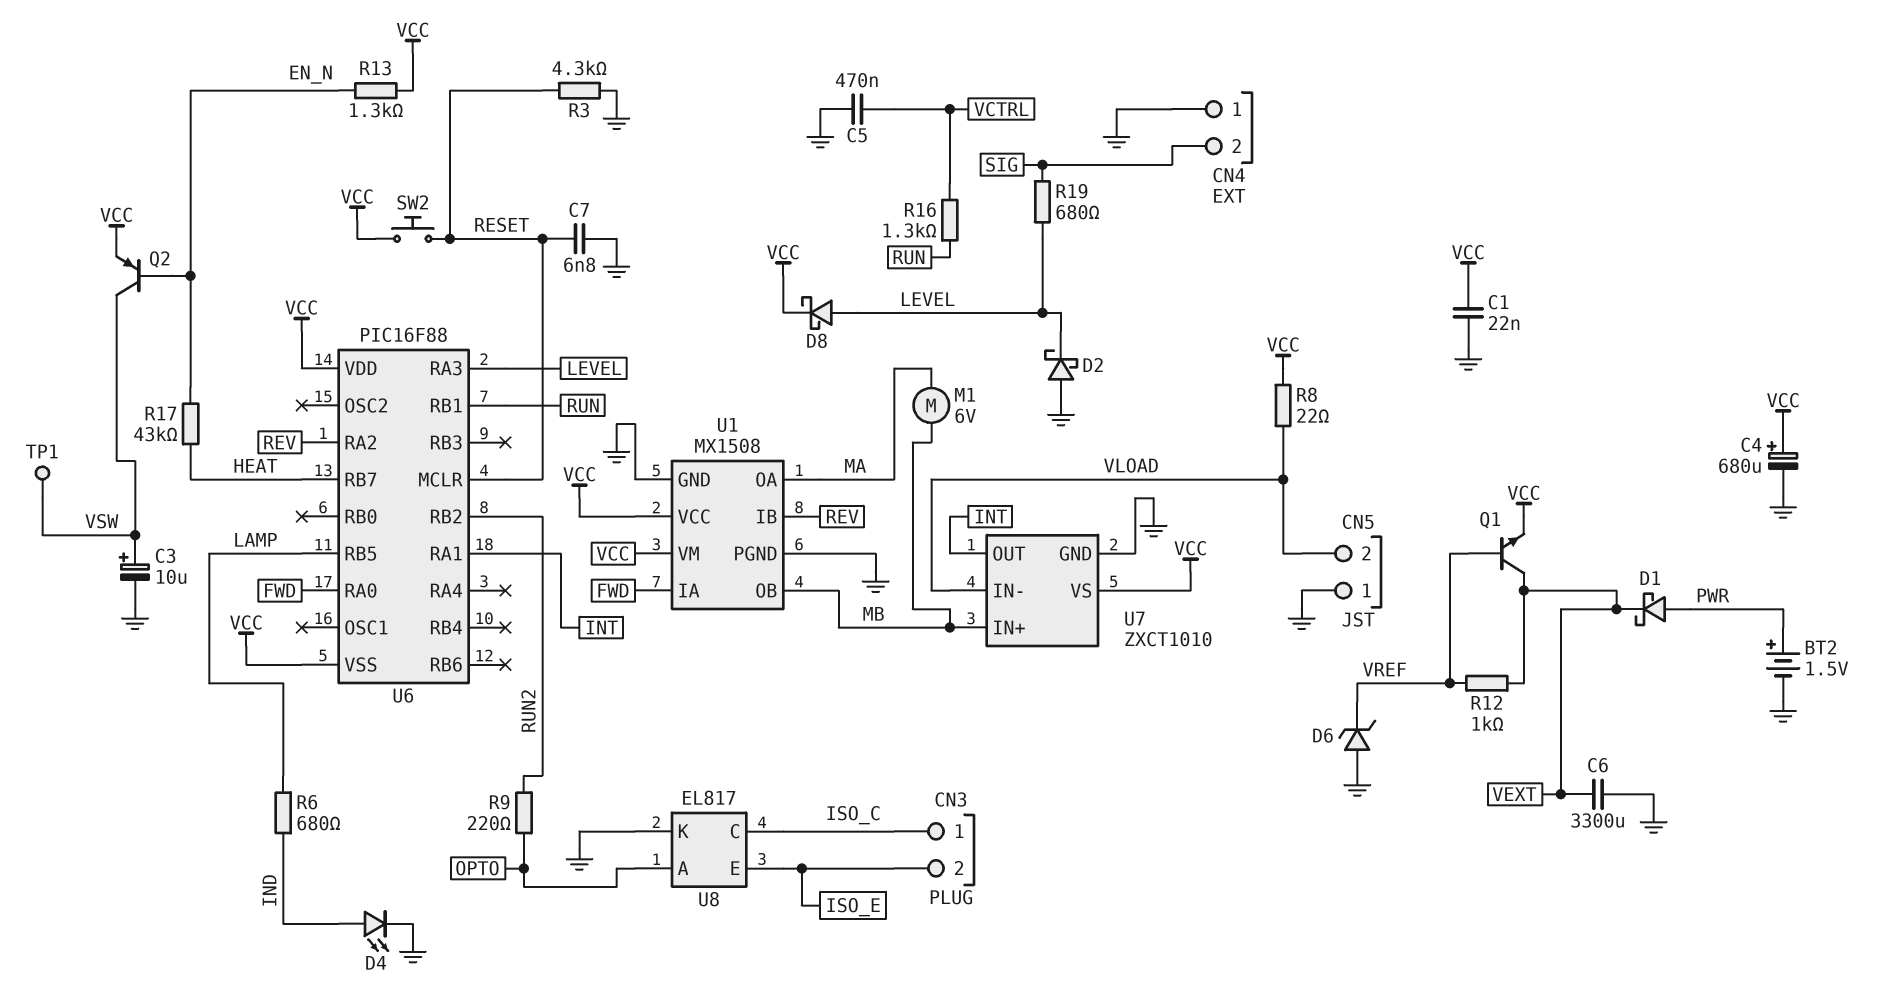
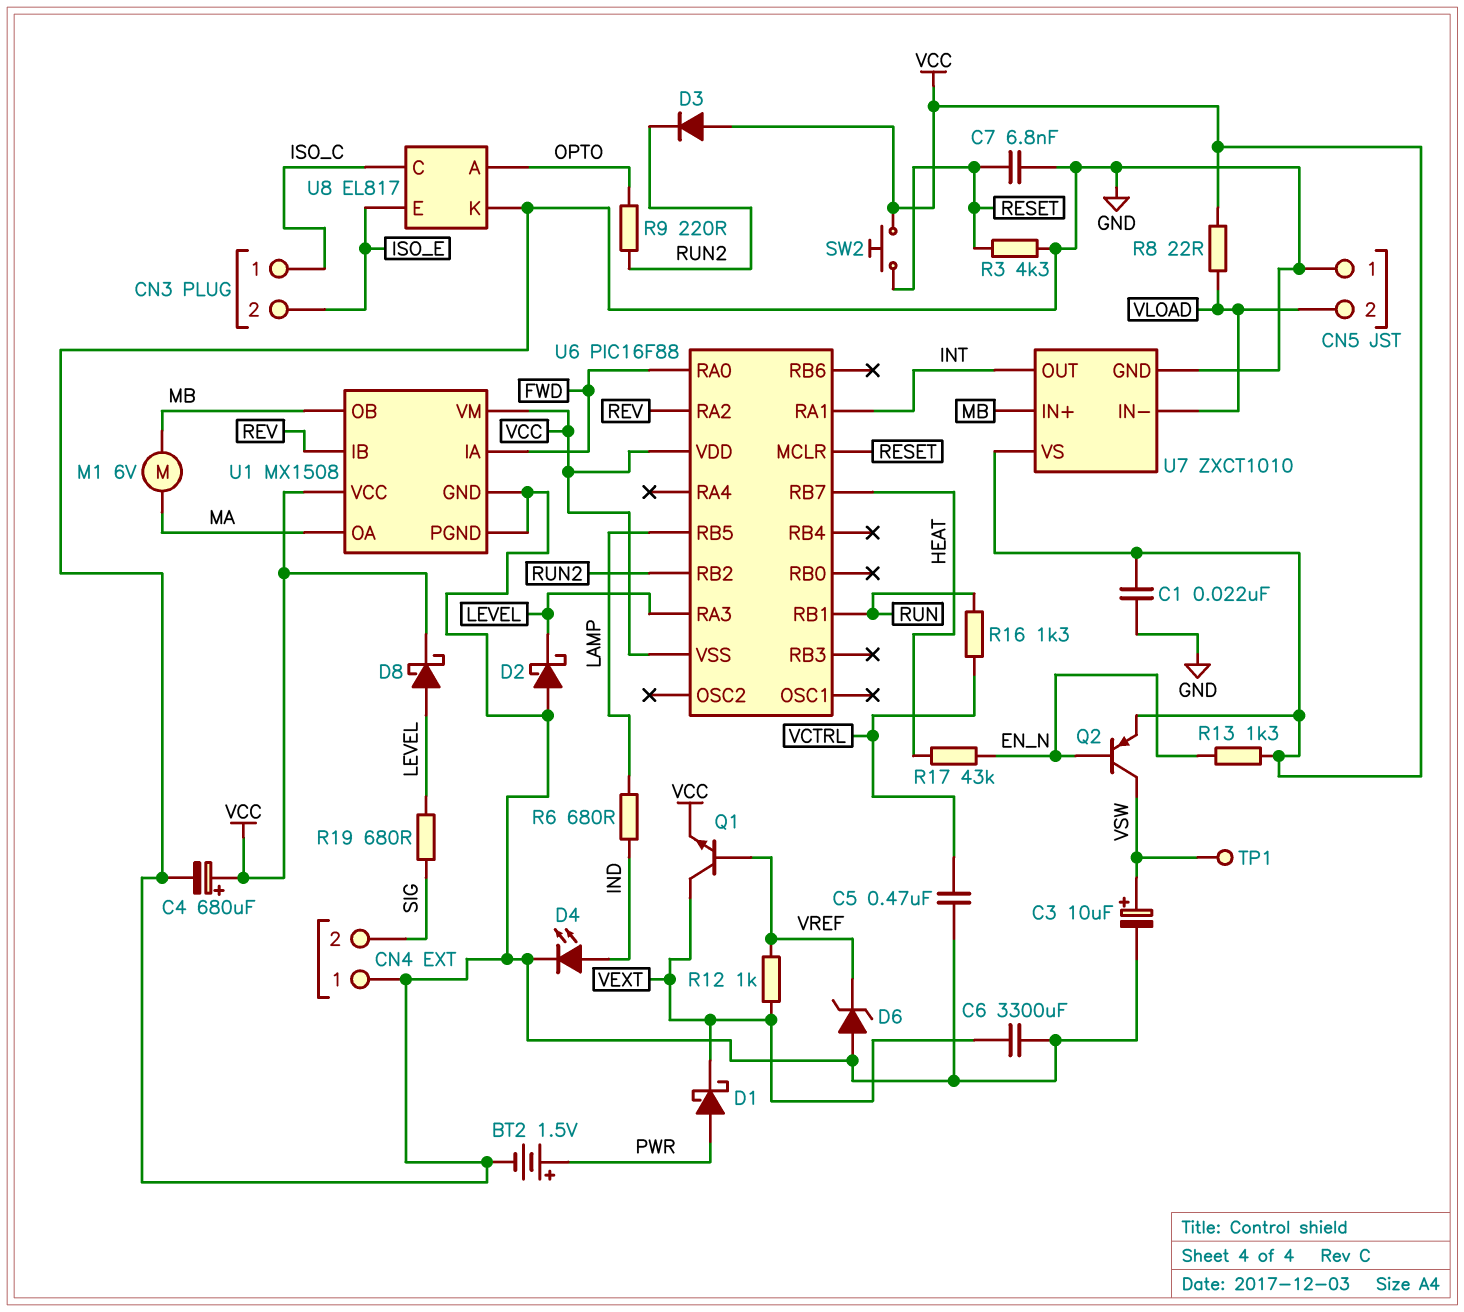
D3: none -> diode (A VCC, K RUN2)

